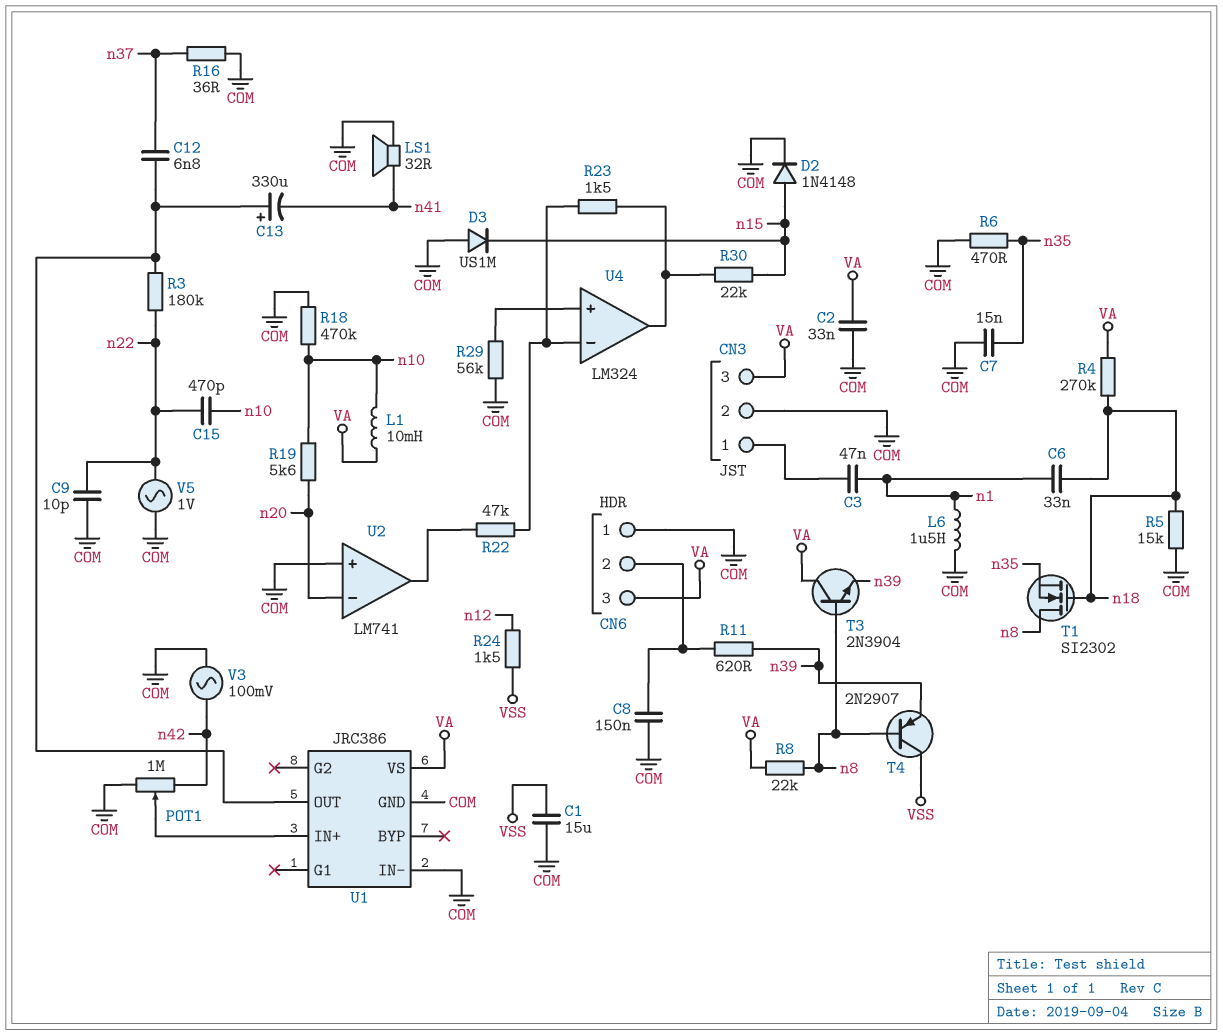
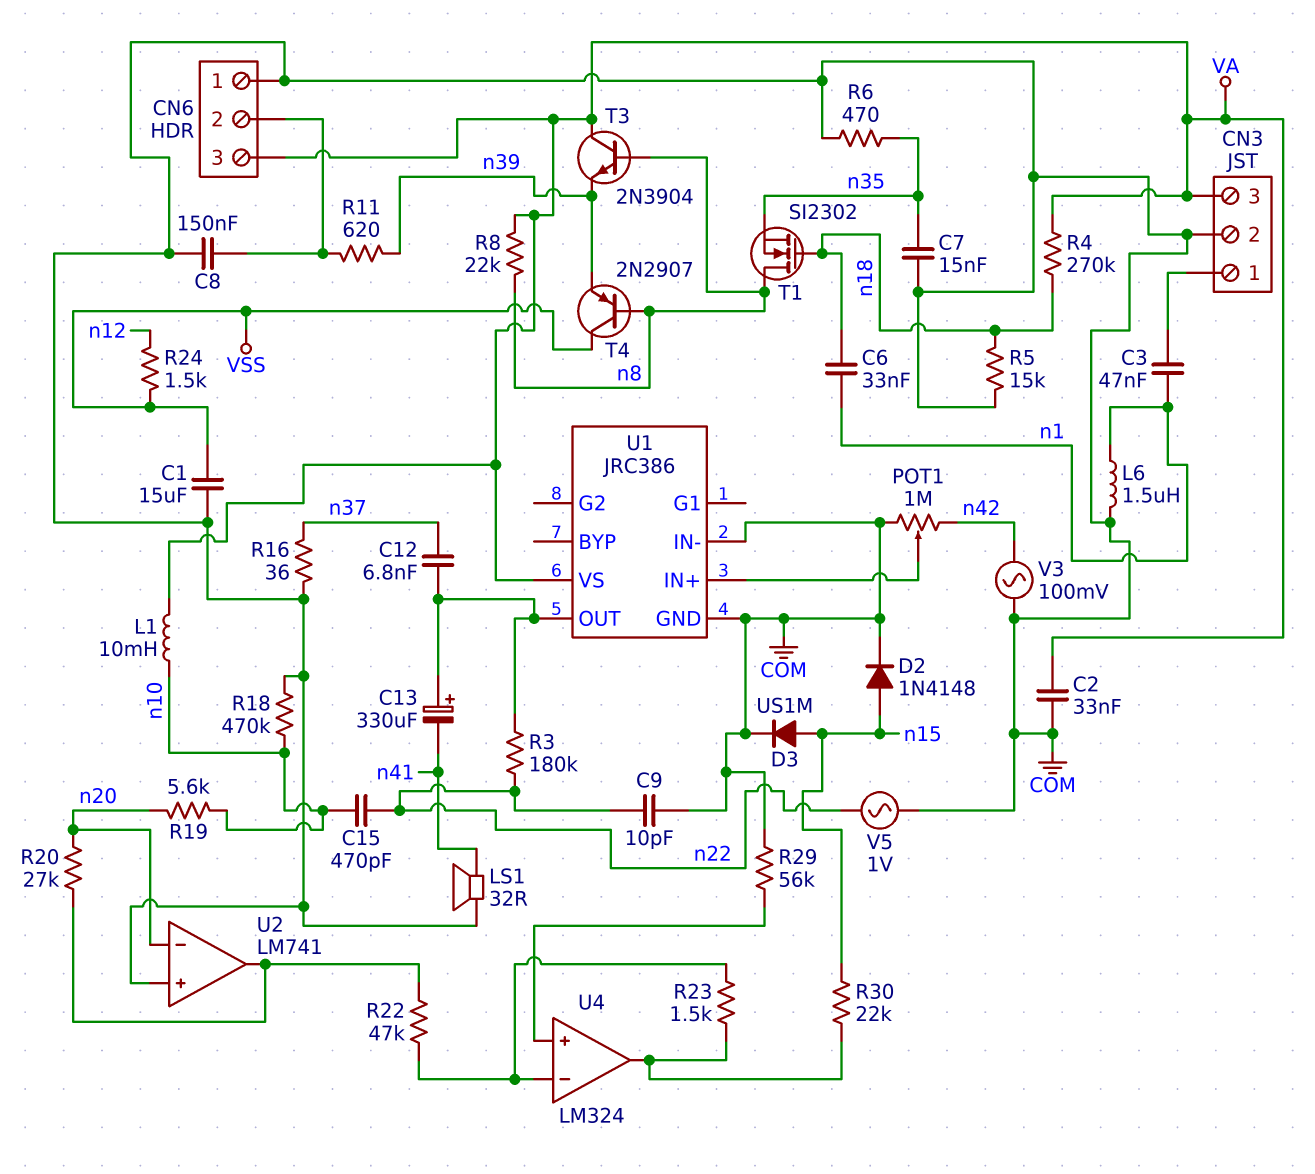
D3: diode US1M (A COM, K n15) -> diode US1M (A n15, K COM)
R20: none -> 27k (U2/out, n20)

